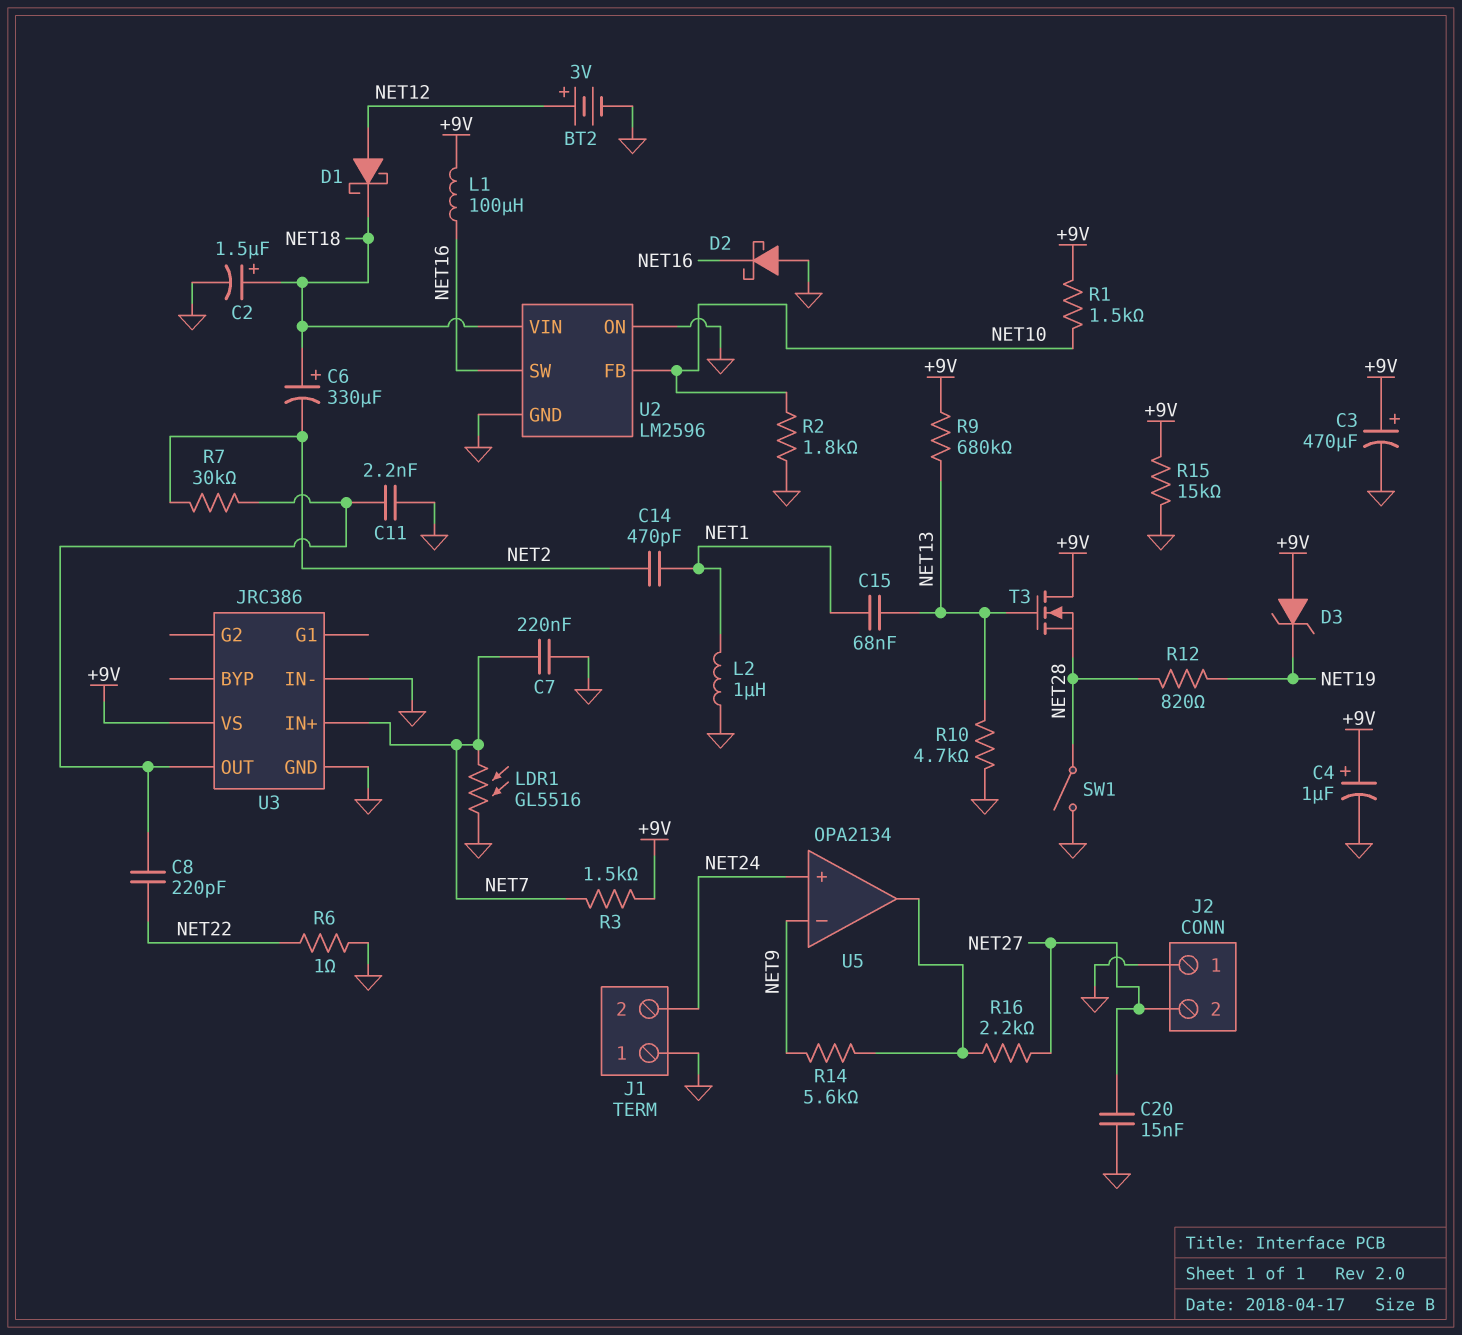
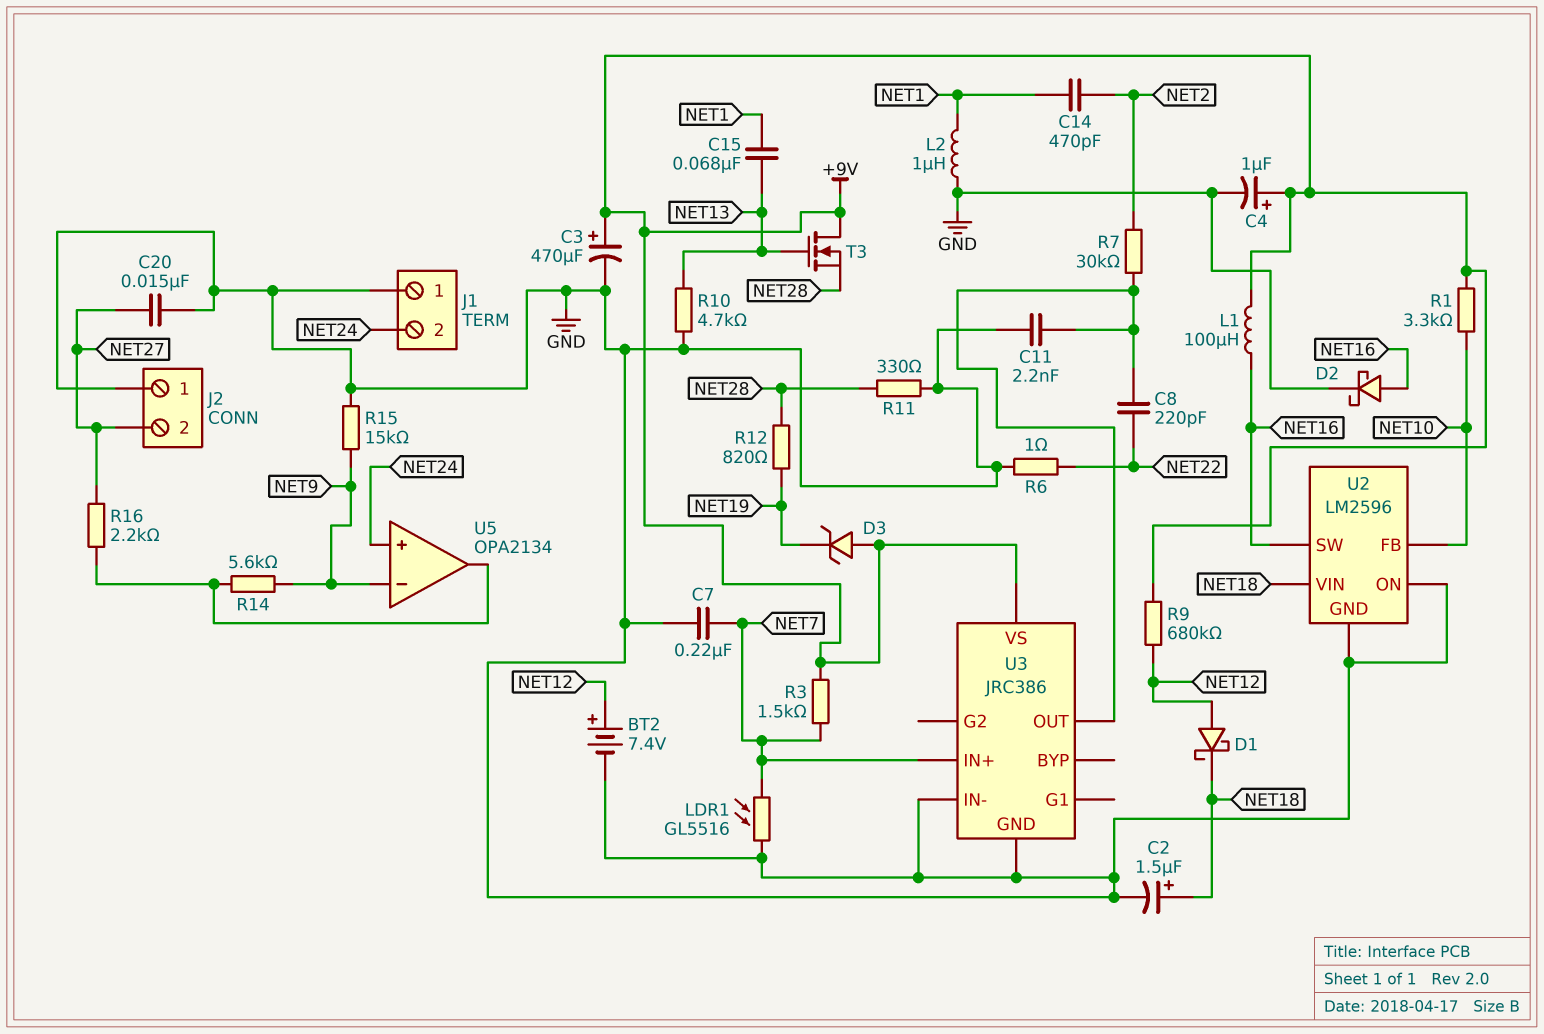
BT2: 3V (plus NET12, minus GND) -> 7.4V (plus NET12, minus GND)
C6: 330uF (plus NET18, minus NET2) -> none
D2: schottky (A GND, K NET16) -> schottky (A NET16, K GND)
R1: 1.5k (+9V, NET10) -> 3.3k (+9V, NET10)
R2: 1.8k (GND, NET10) -> none
R9: 680k (+9V, NET13) -> 680k (+9V, NET12)
R11: none -> 330 (GND, NET28)
R15: 15k (+9V, GND) -> 15k (GND, NET9)
SW1: switch (GND, NET28) -> none

